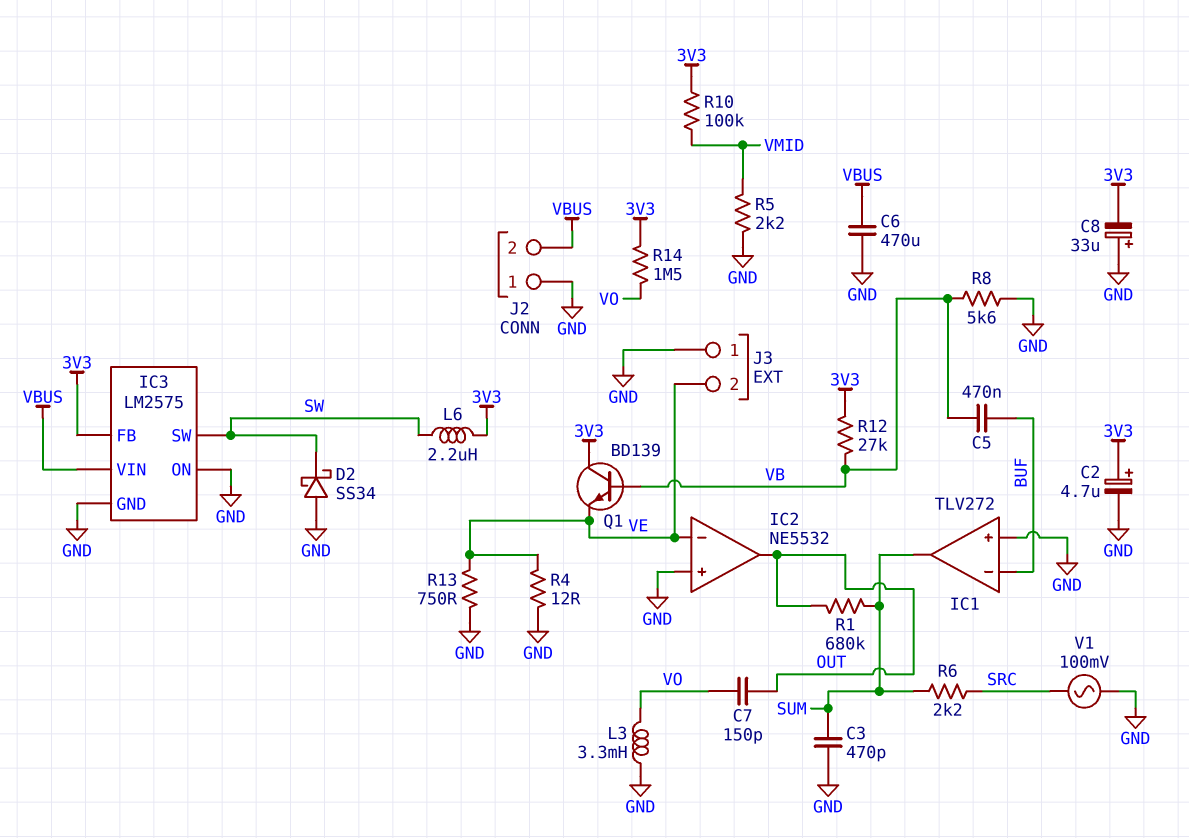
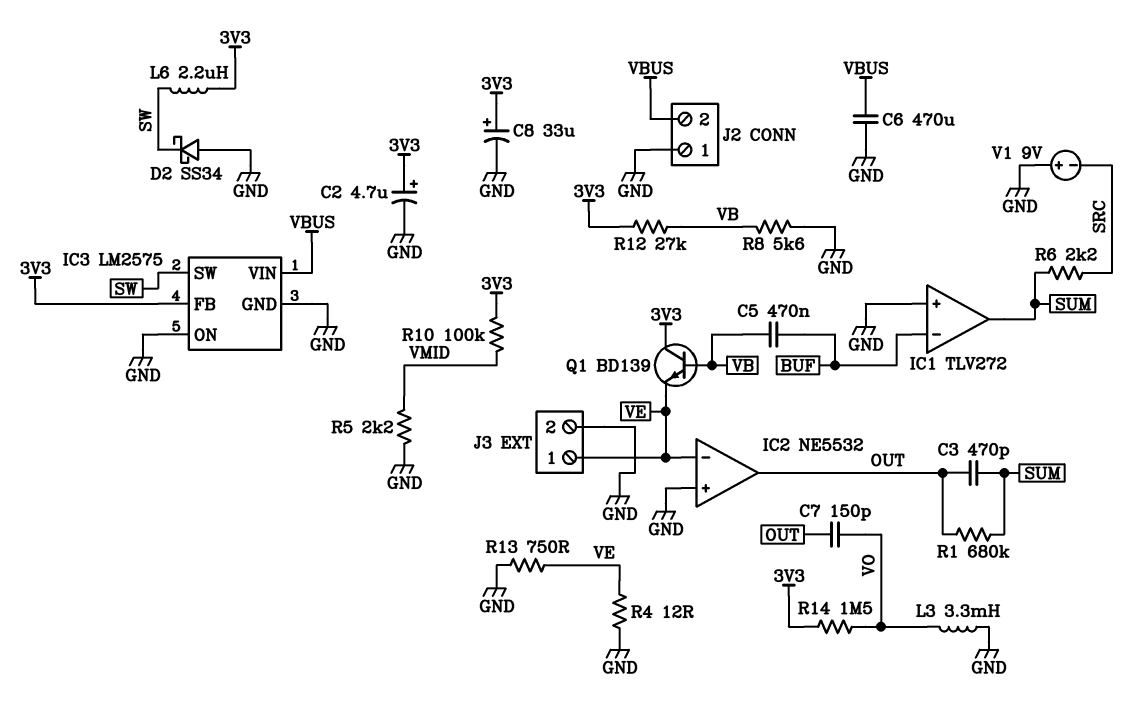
C3: 470pF (GND, SUM) -> 470pF (OUT, SUM)
C8: 33uF (plus GND, minus 3V3) -> 33uF (plus 3V3, minus GND)
J3 pin 1: GND -> VE
J3 pin 2: VE -> GND
V1: AC 100mV (GND, SRC) -> 9V (plus GND, minus SRC)

